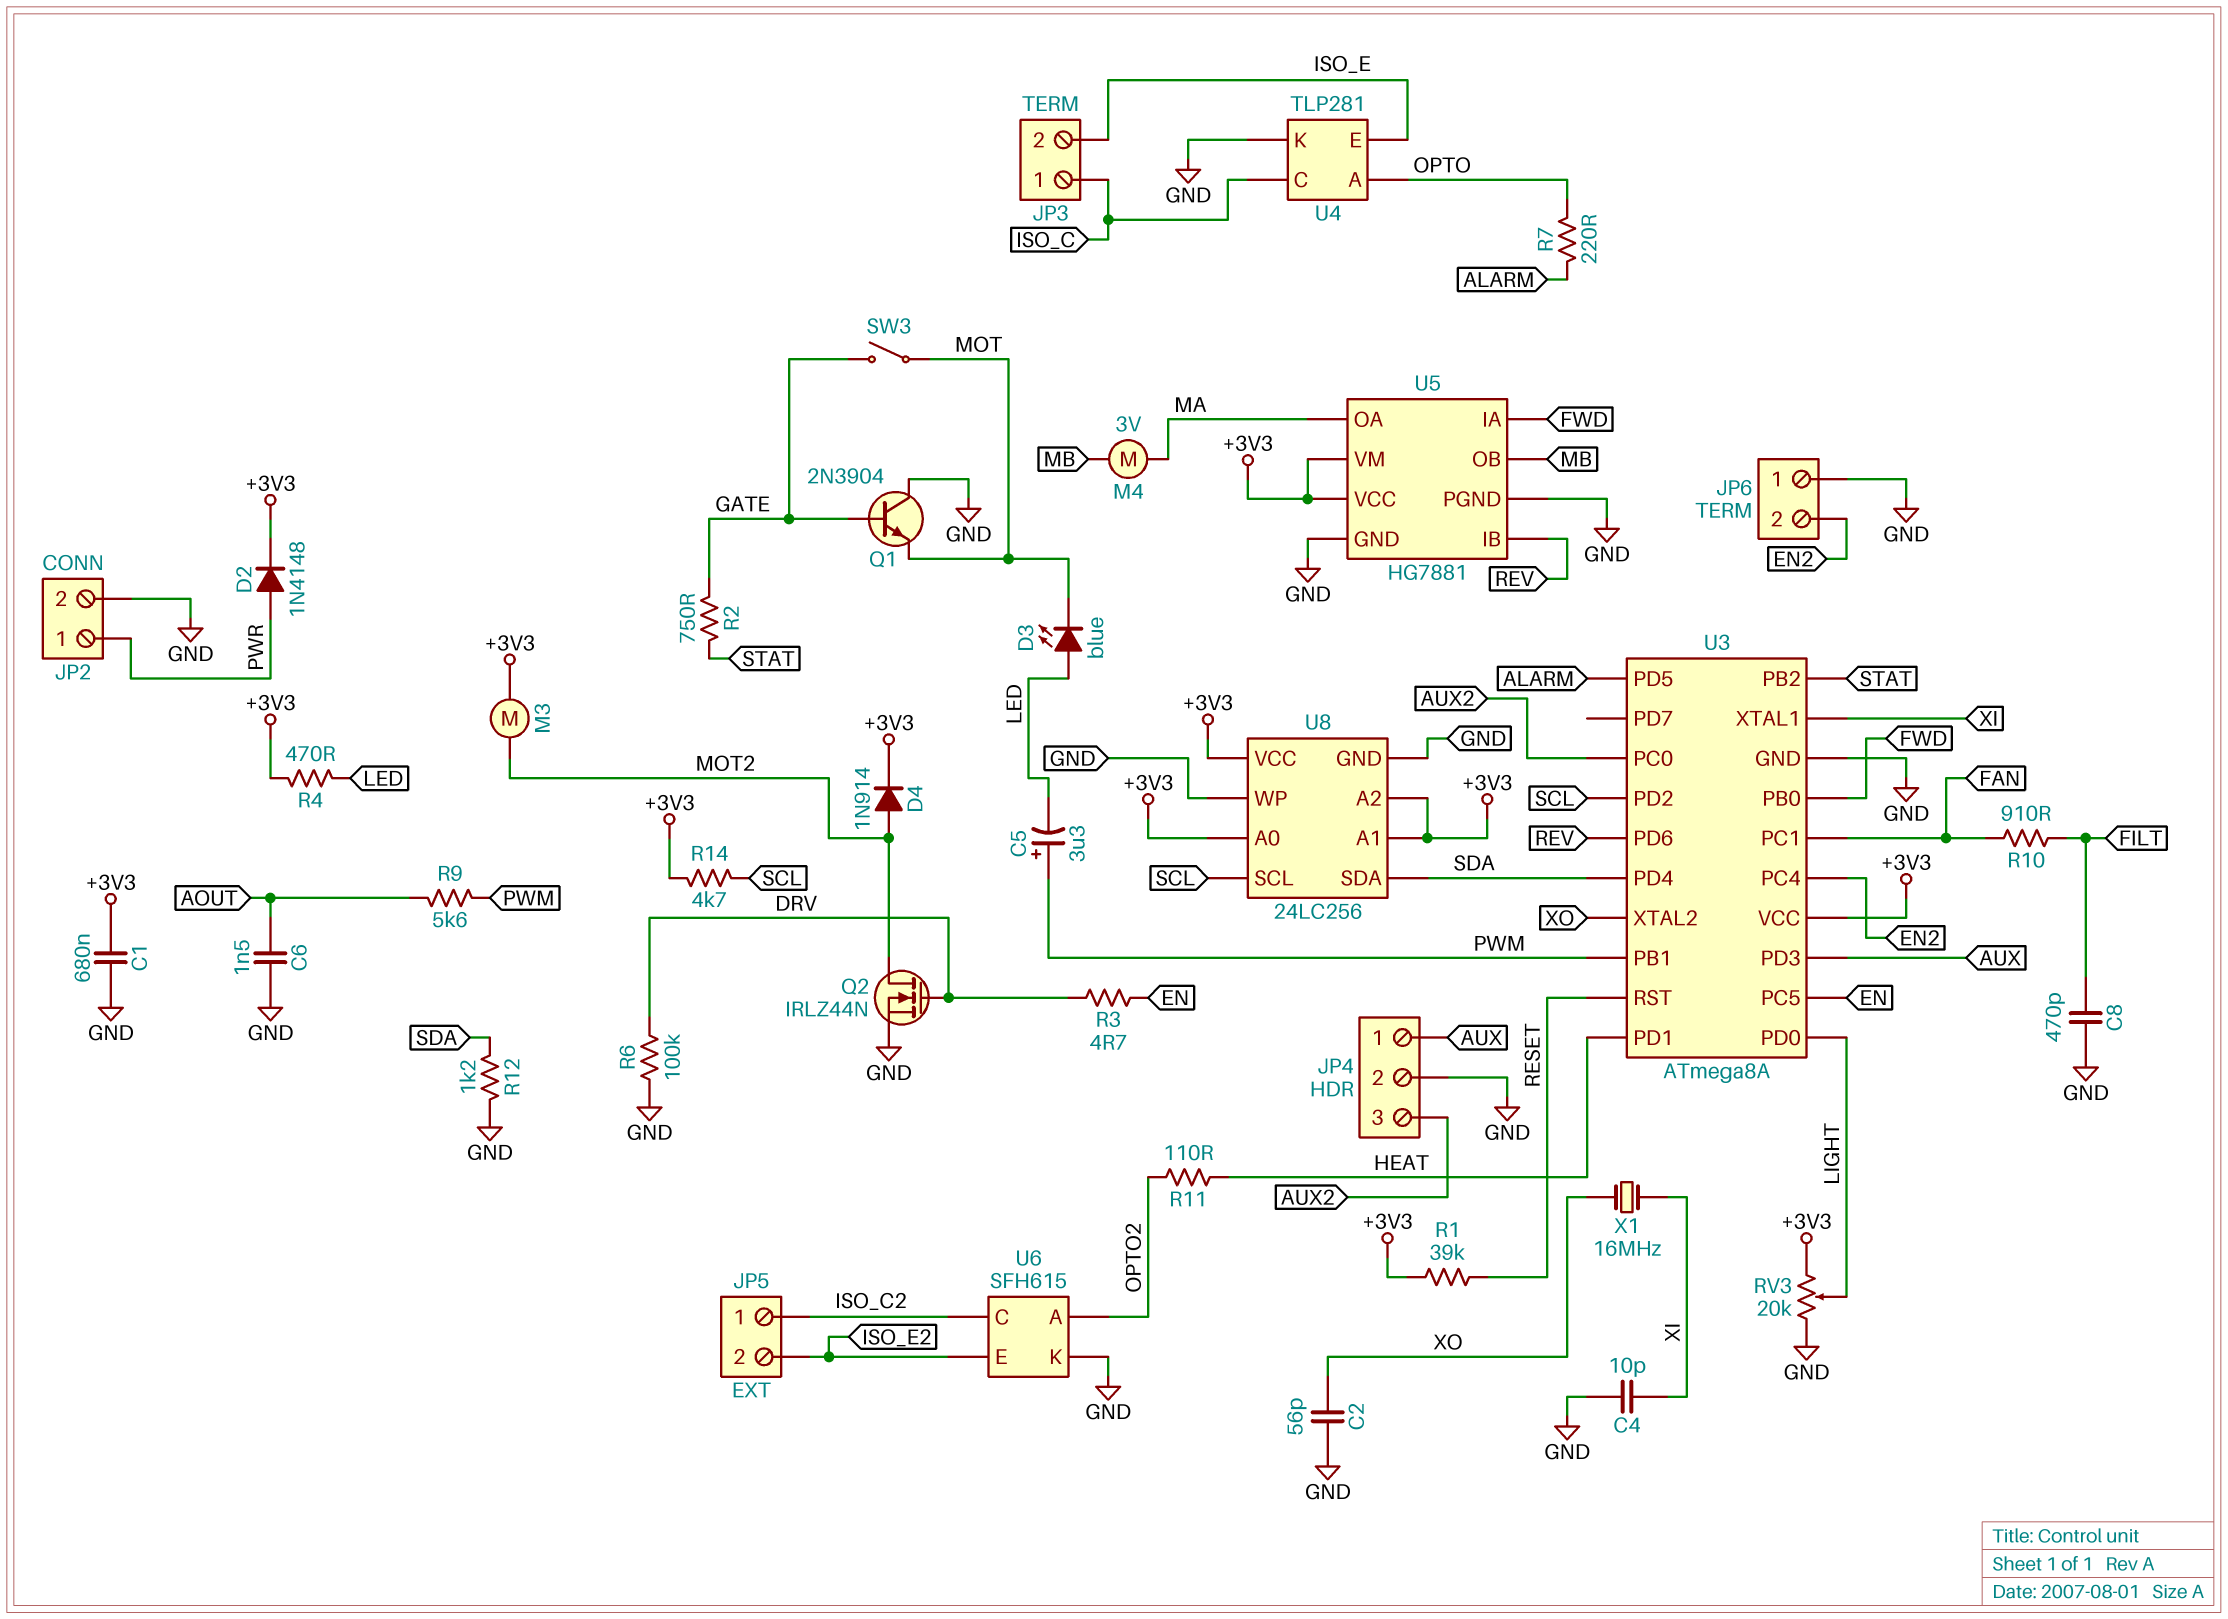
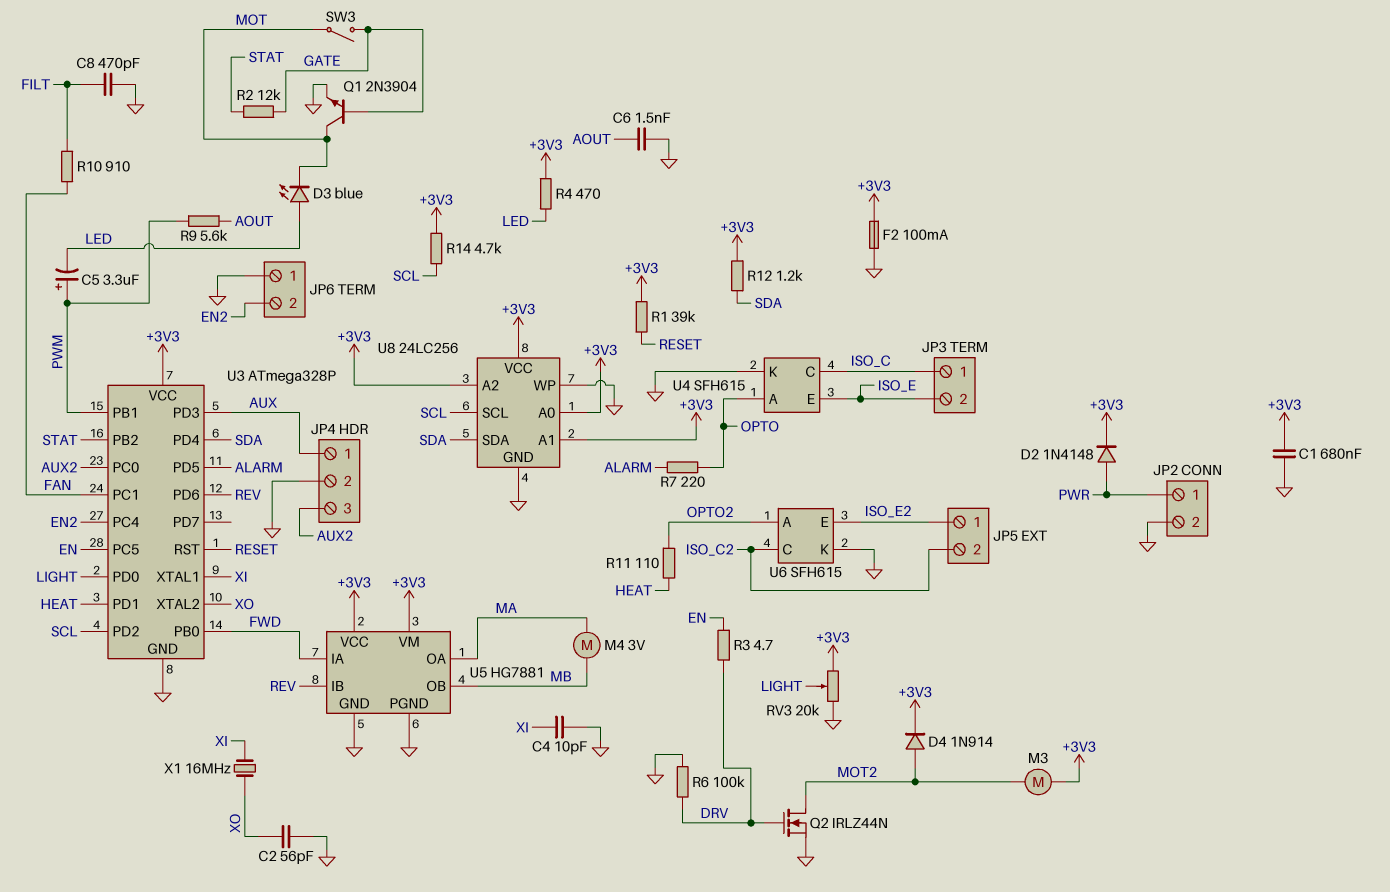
F2: none -> 100mA (+3V3, GND)
JP5 pin 1: ISO_C2 -> ISO_E2
JP5 pin 2: ISO_E2 -> ISO_C2
Q1: NPN 2N3904 (B GATE, C GND, E MOT) -> NPN 2N3904 (B GATE, C MOT, E GND)
R2: 750 (GATE, STAT) -> 12k (GATE, STAT)
R12: 1.2k (GND, SDA) -> 1.2k (+3V3, SDA)
U3: ATmega8A -> ATmega328P
U4: TLP281 -> SFH615

